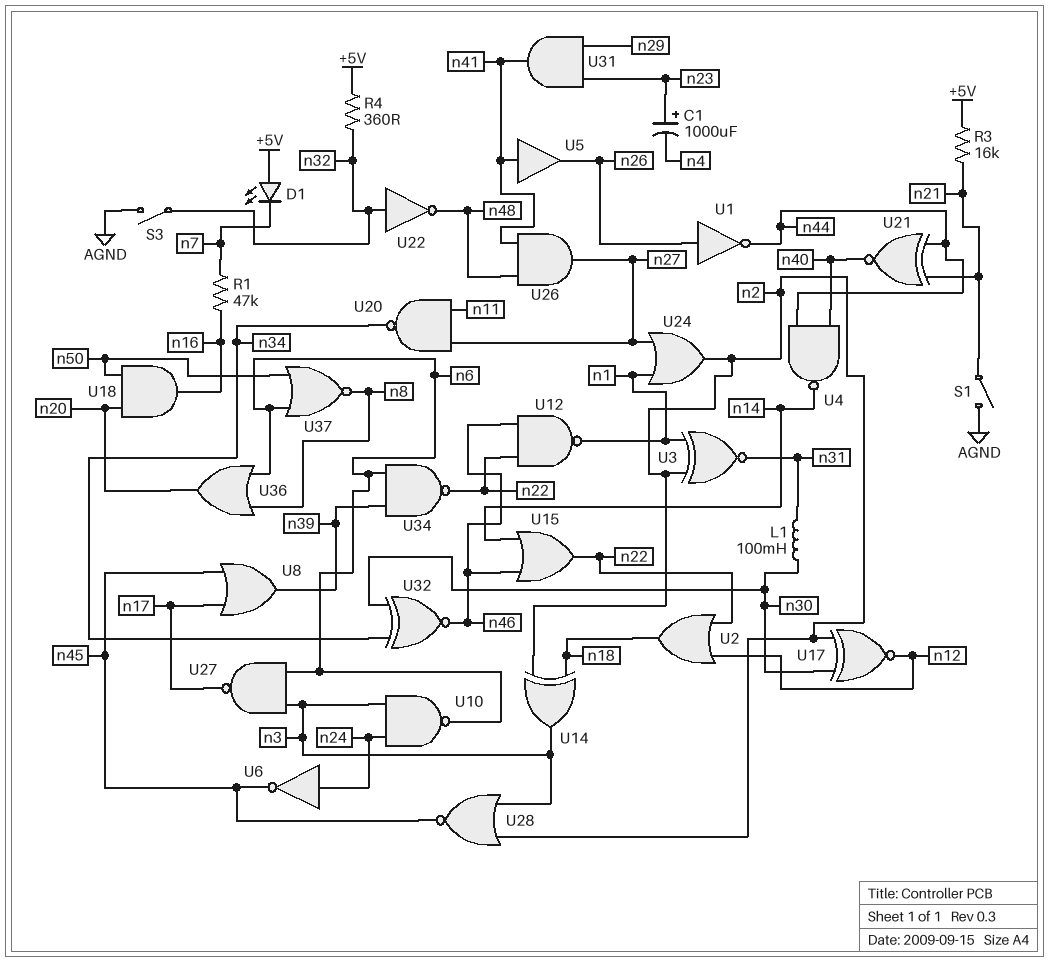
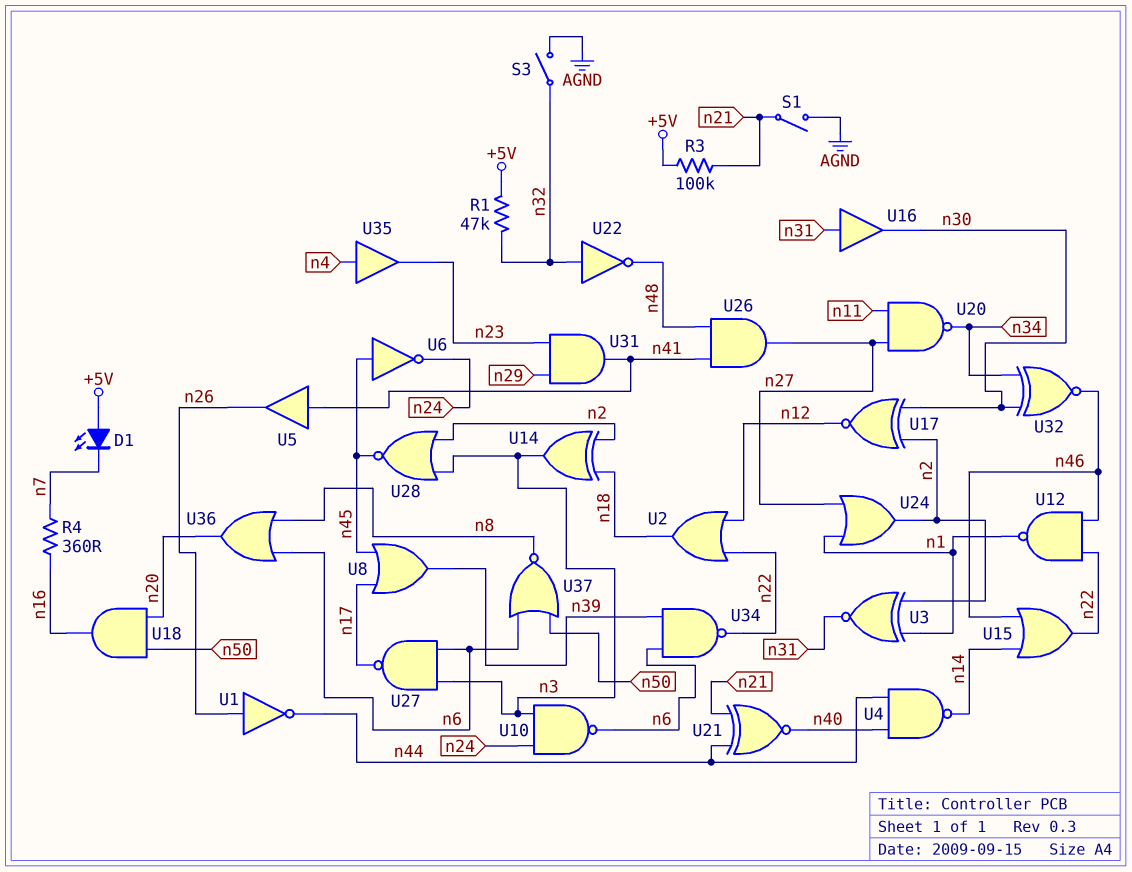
C1: 1000uF (plus n23, minus n4) -> none
L1: 100mH (n30, n31) -> none
R1: 47k (n7, n16) -> 47k (+5V, n32)
R3: 16k (+5V, n21) -> 100k (+5V, n21)
R4: 360 (+5V, n32) -> 360 (n7, n16)
U6: NOT (in n24, out n45) -> NOT (in n45, out n24)
U16: none -> buffer (in n31, out n30)
U35: none -> buffer (in n4, out n23)

